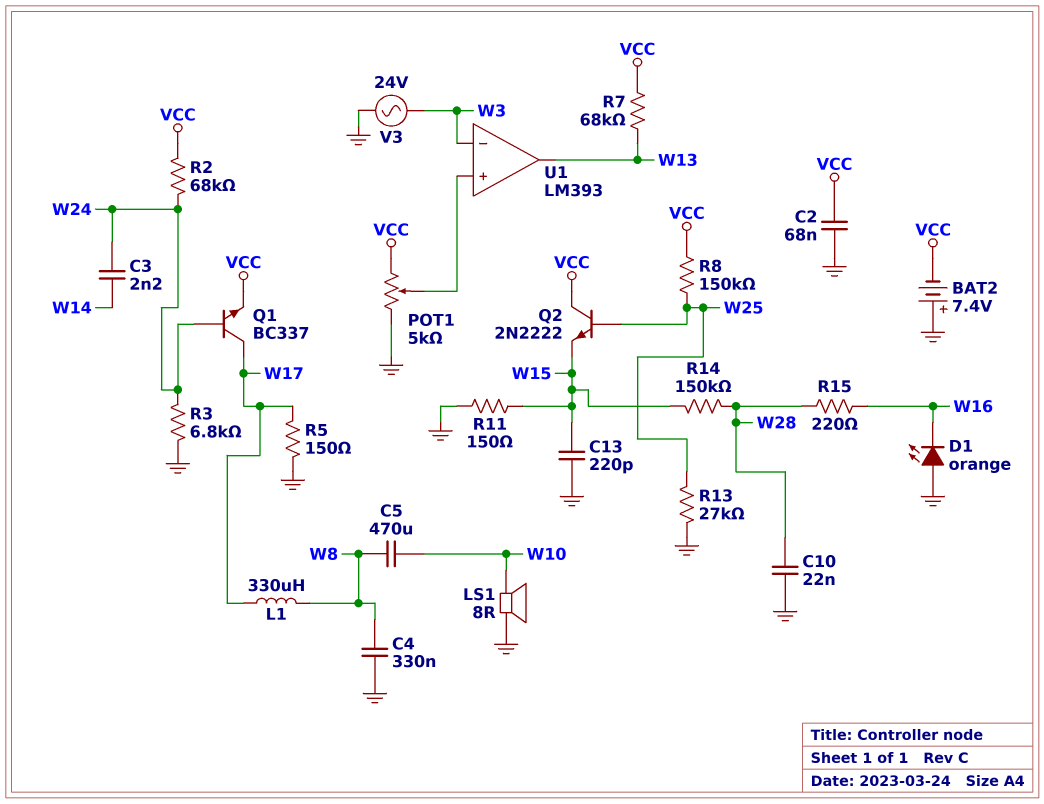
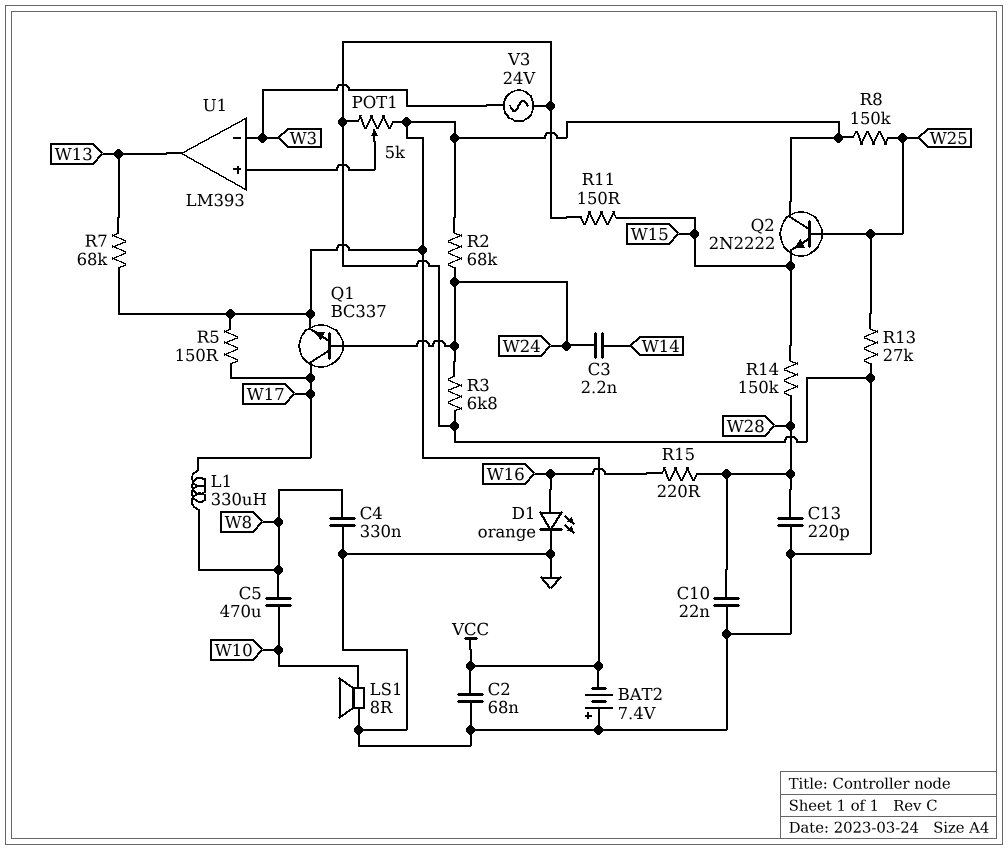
C13: 220pF (GND, W15) -> 220pF (GND, W28)
D1: LED orange (A GND, K W16) -> LED orange (A W16, K GND)
R5: 150 (GND, W17) -> 150 (VCC, W17)

